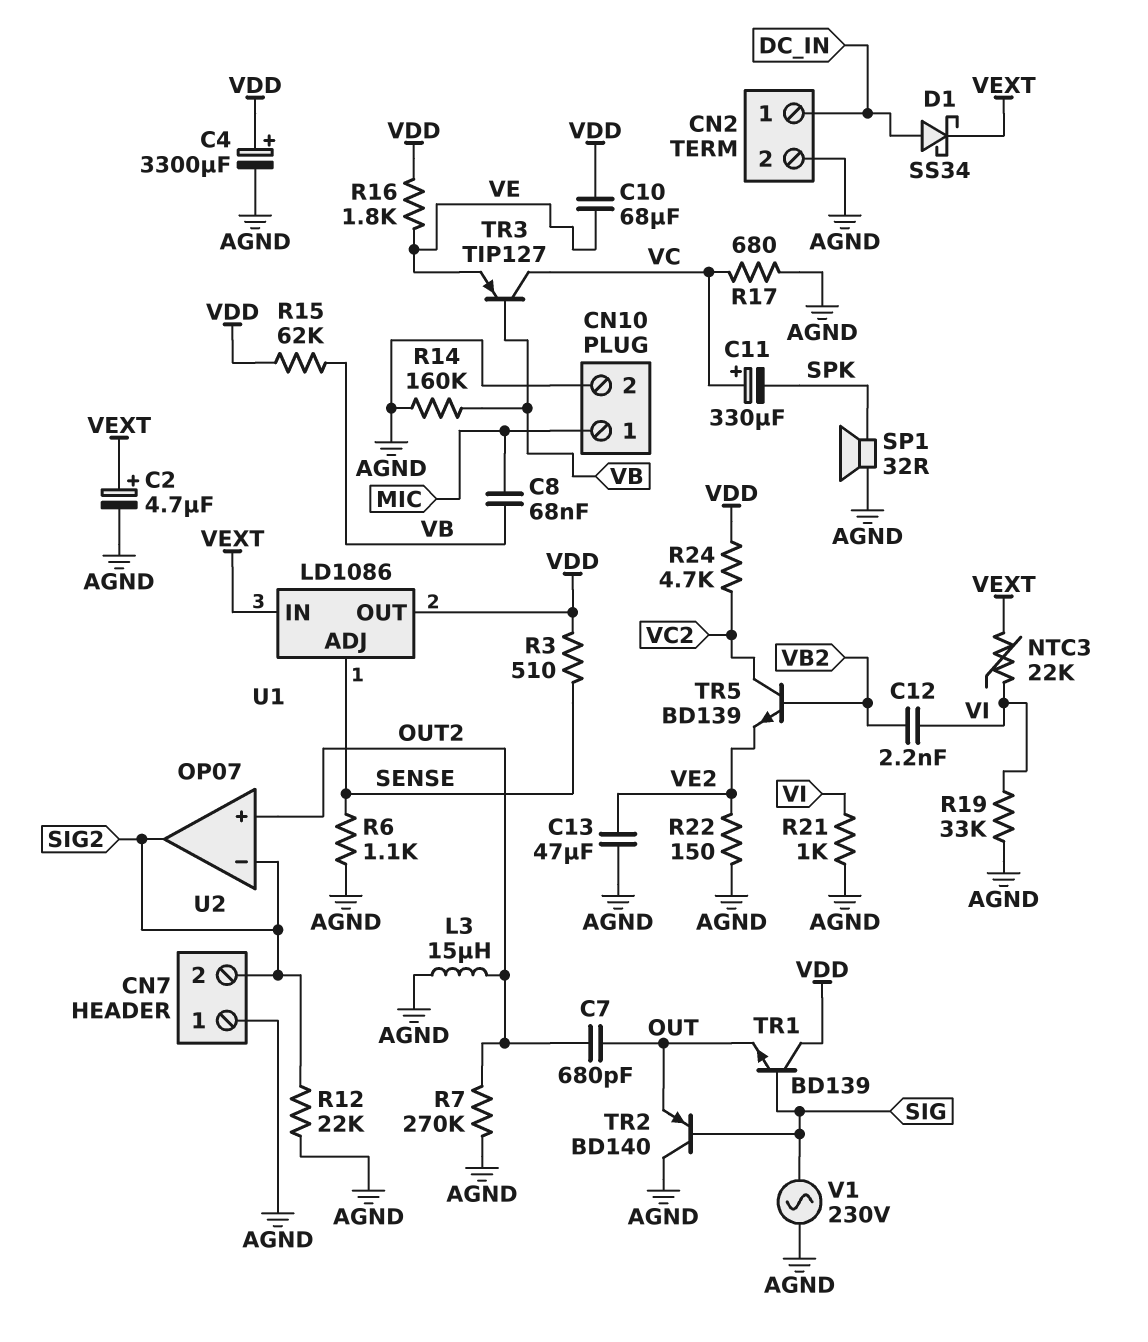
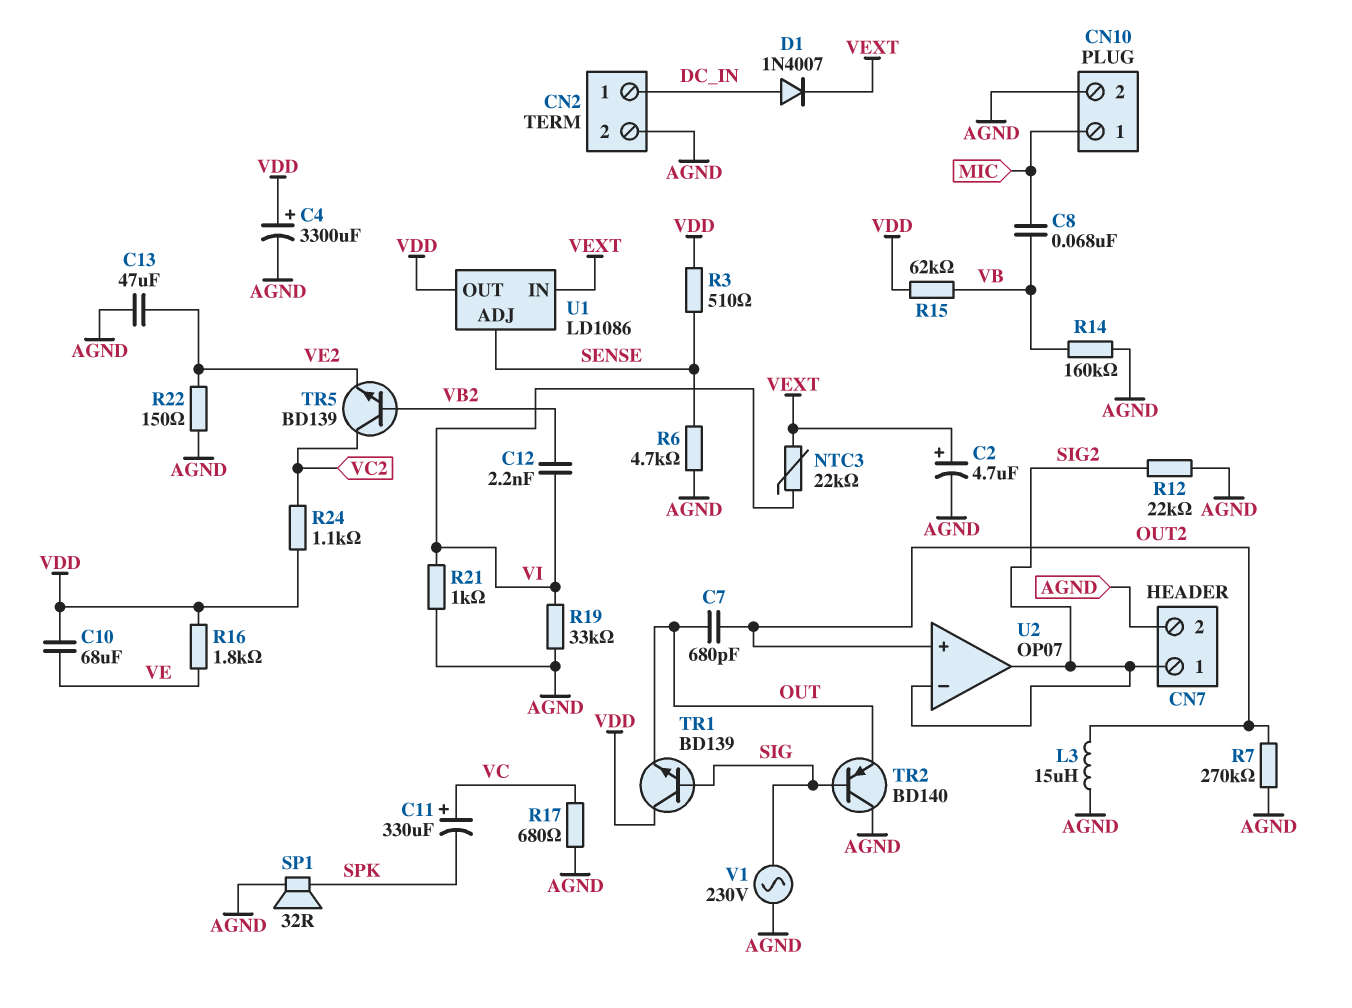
CN7 pin 1: AGND -> SIG2
CN7 pin 2: SIG2 -> AGND
D1: schottky SS34 (A DC_IN, K VEXT) -> diode 1N4007 (A DC_IN, K VEXT)
R6: 1.1k (AGND, SENSE) -> 4.7k (AGND, SENSE)
R24: 4.7k (VC2, VDD) -> 1.1k (VC2, VDD)
TR3: PNP TIP127 (B VB, C VC, E VE) -> none

